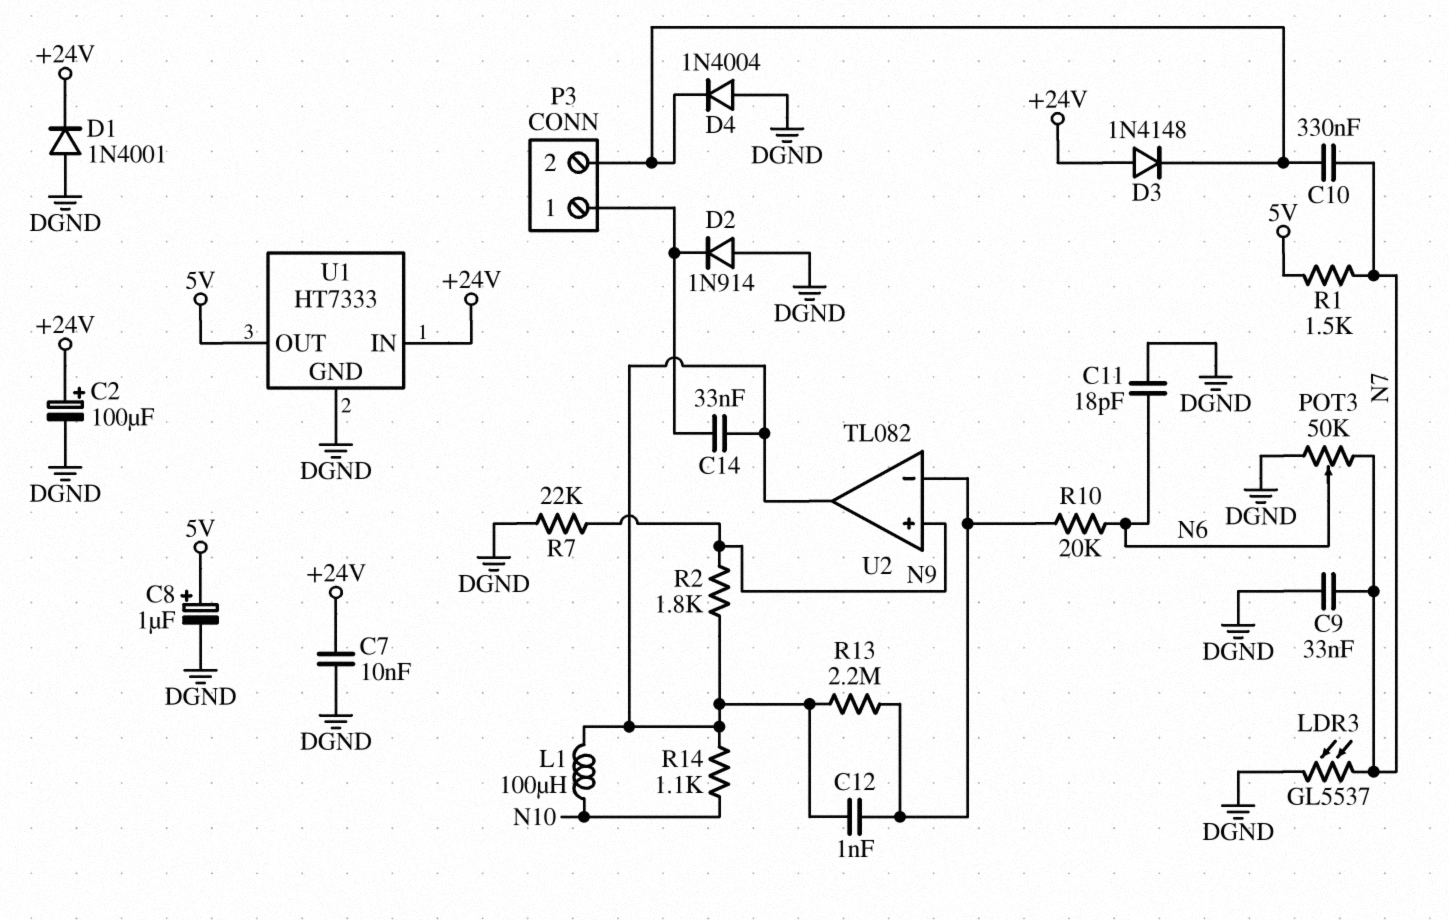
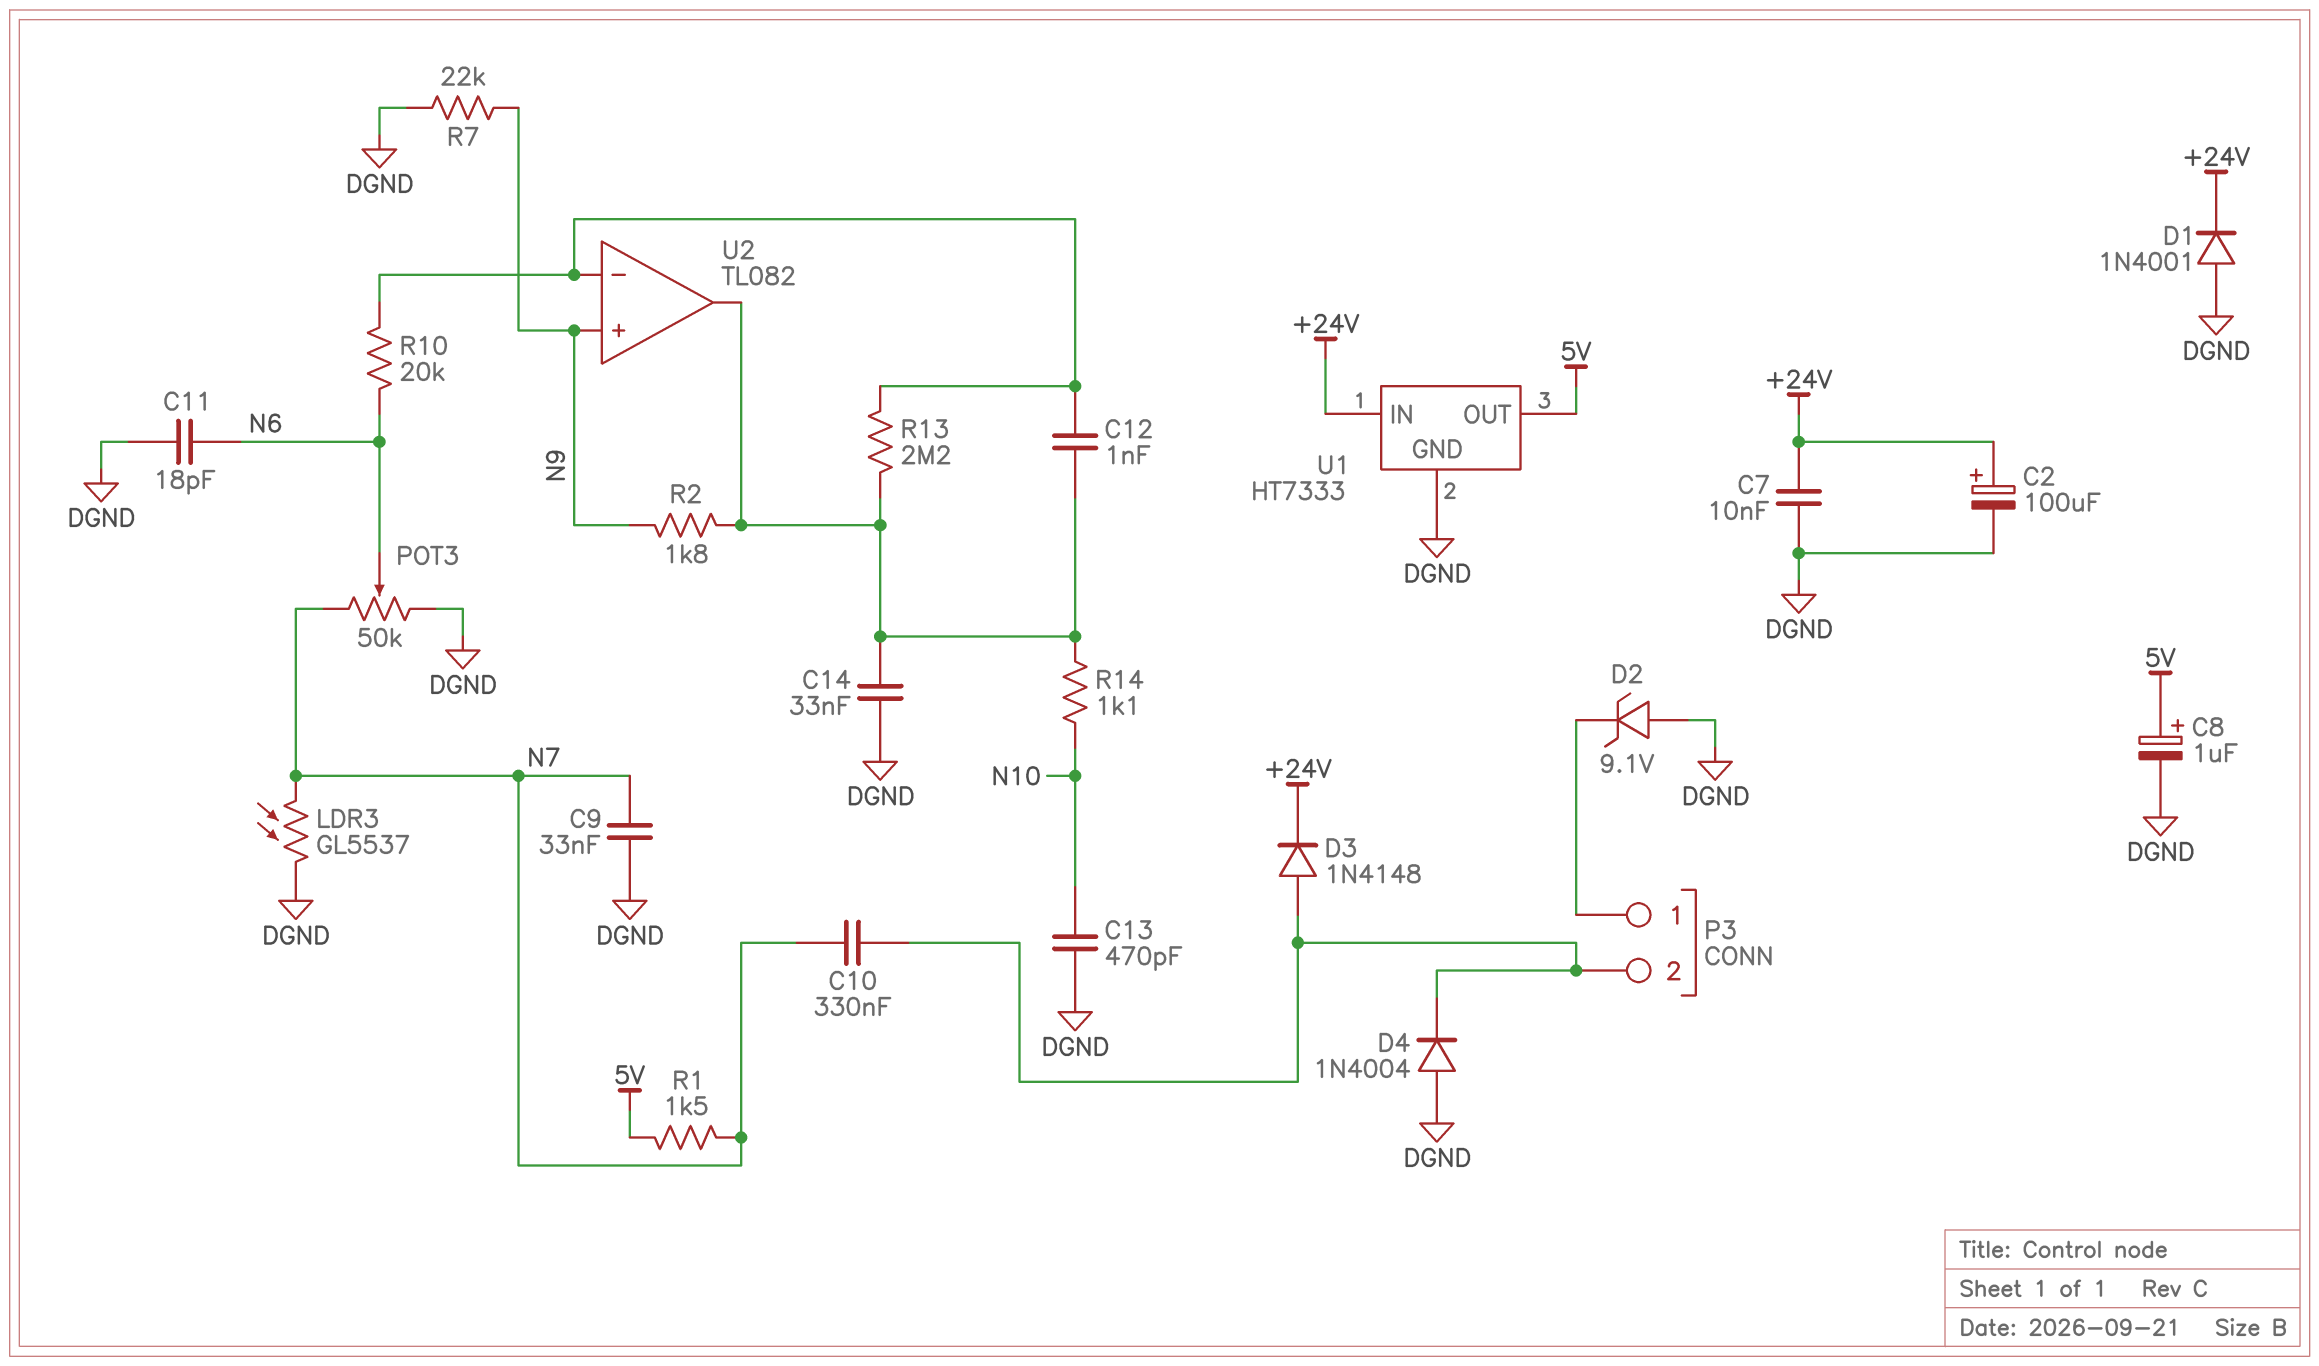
C13: none -> 470pF (DGND, N10)
C14: 33nF (P3/1, U2/out) -> 33nF (DGND, U2/out)
D2: diode 1N914 (A DGND, K P3/1) -> zener 9.1V (A DGND, K P3/1)
D3: diode 1N4148 (A +24V, K P3/2) -> diode 1N4148 (A P3/2, K +24V)
L1: 100uH (N10, U2/out) -> none

